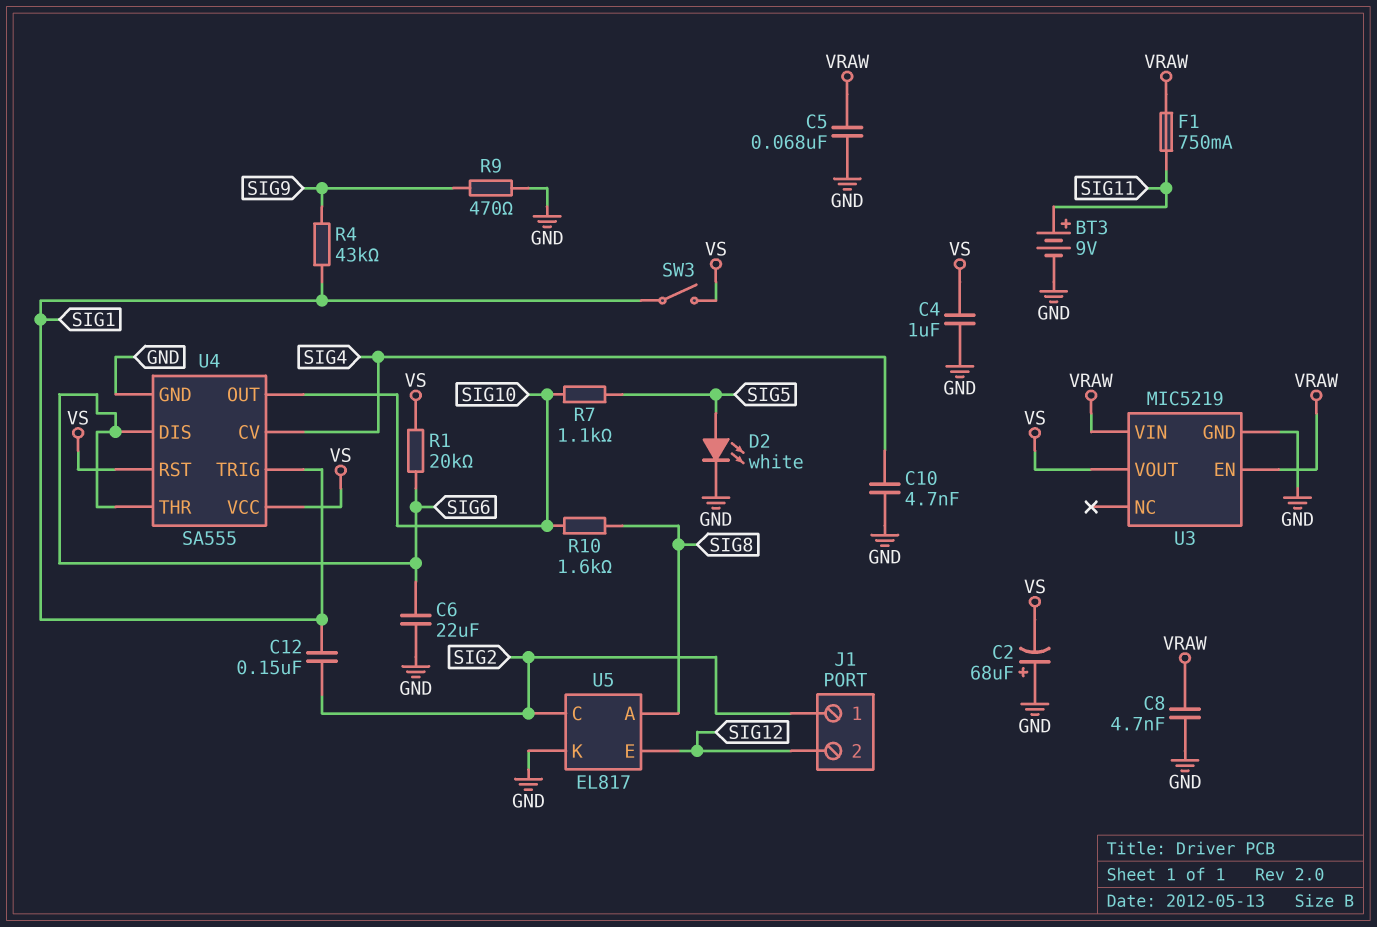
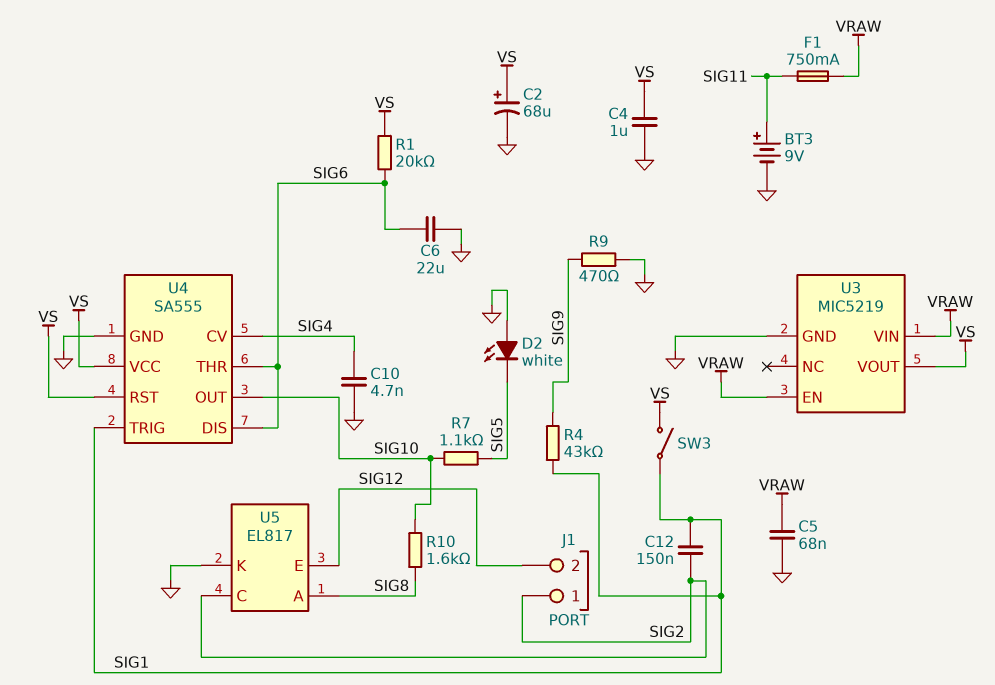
C2: 68uF (plus GND, minus VS) -> 68uF (plus VS, minus GND)
C8: 4.7nF (GND, VRAW) -> none
D2: LED white (A SIG5, K GND) -> LED white (A GND, K SIG5)

